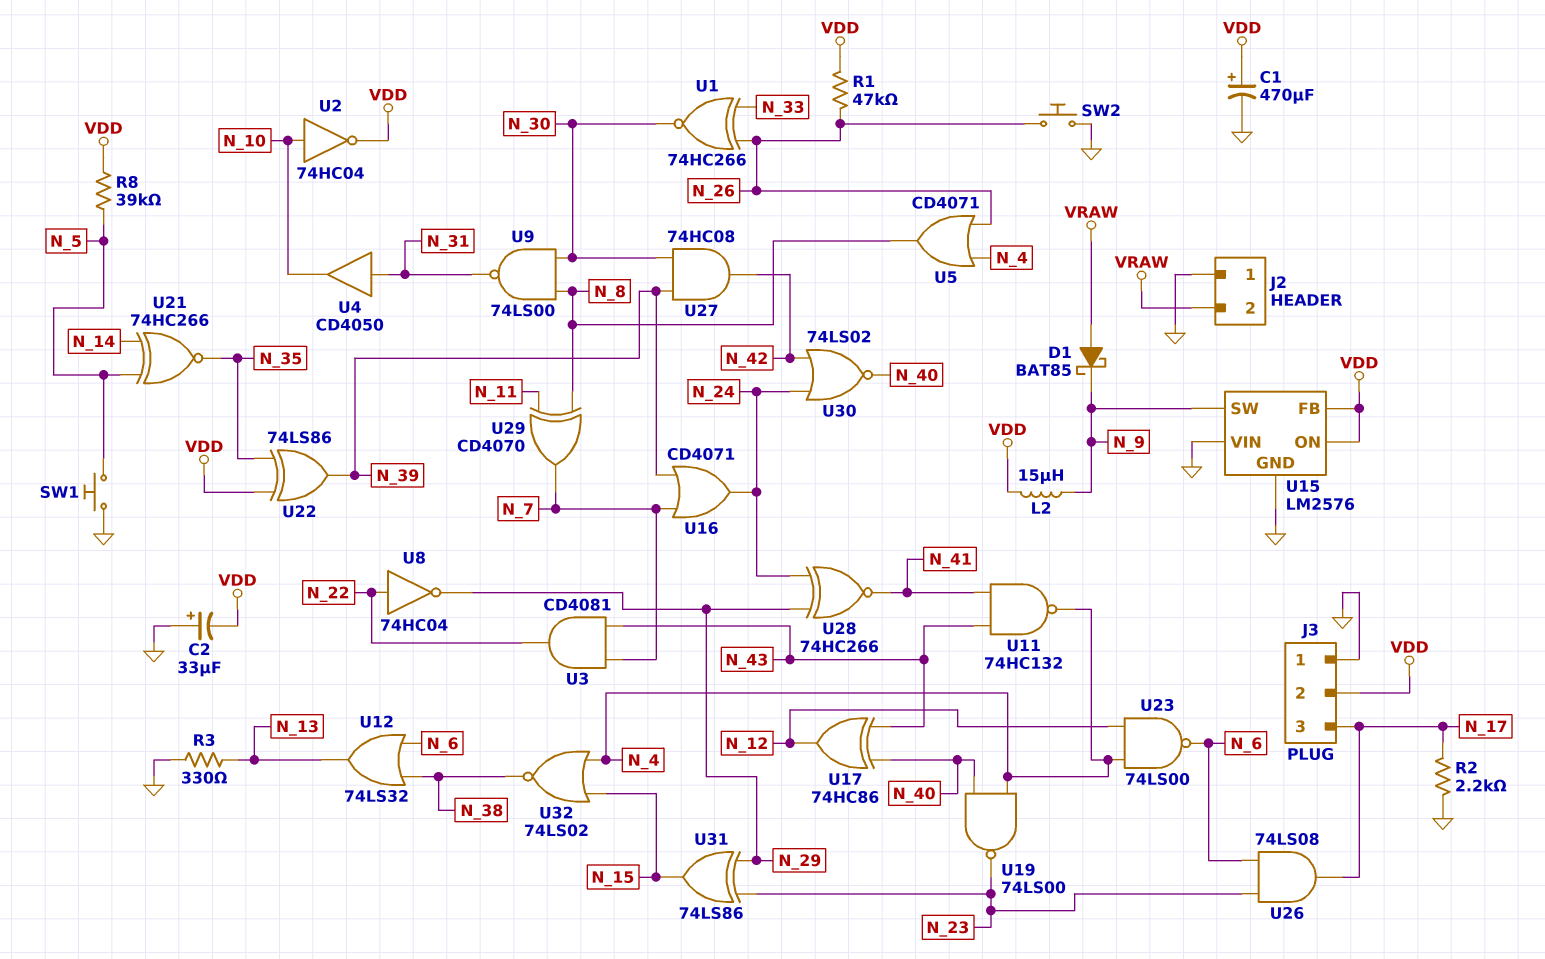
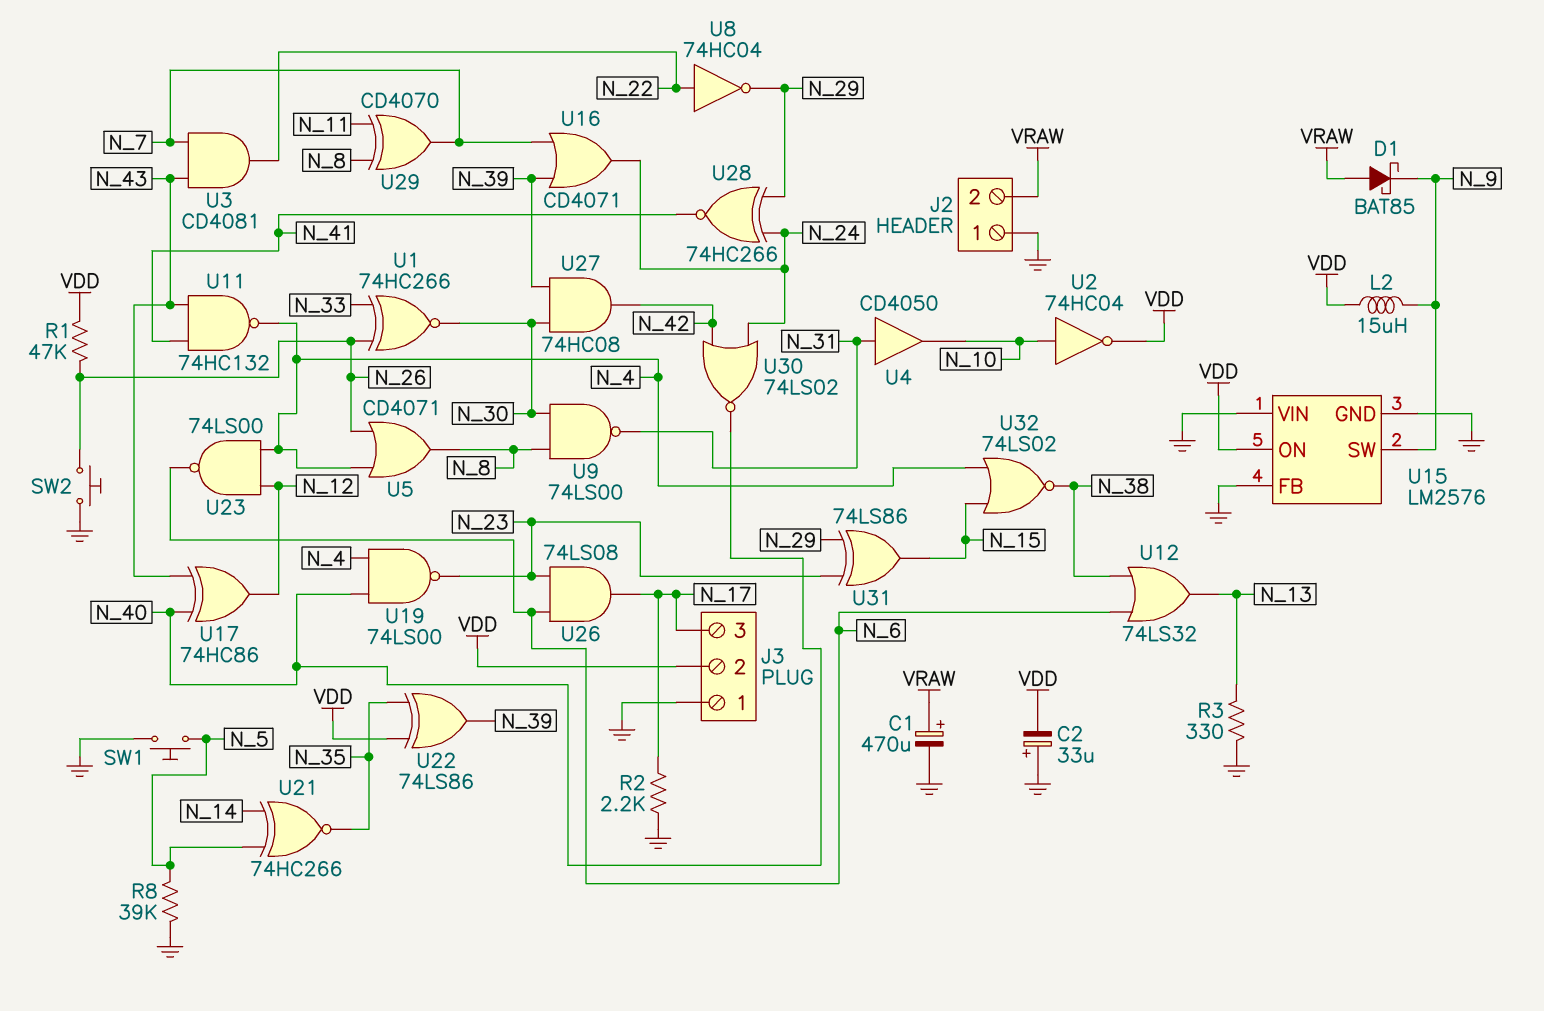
C1: 470uF (plus VDD, minus GND) -> 470uF (plus VRAW, minus GND)
R8: 39k (N_5, VDD) -> 39k (GND, N_5)
U15 pin FB: VDD -> GND

